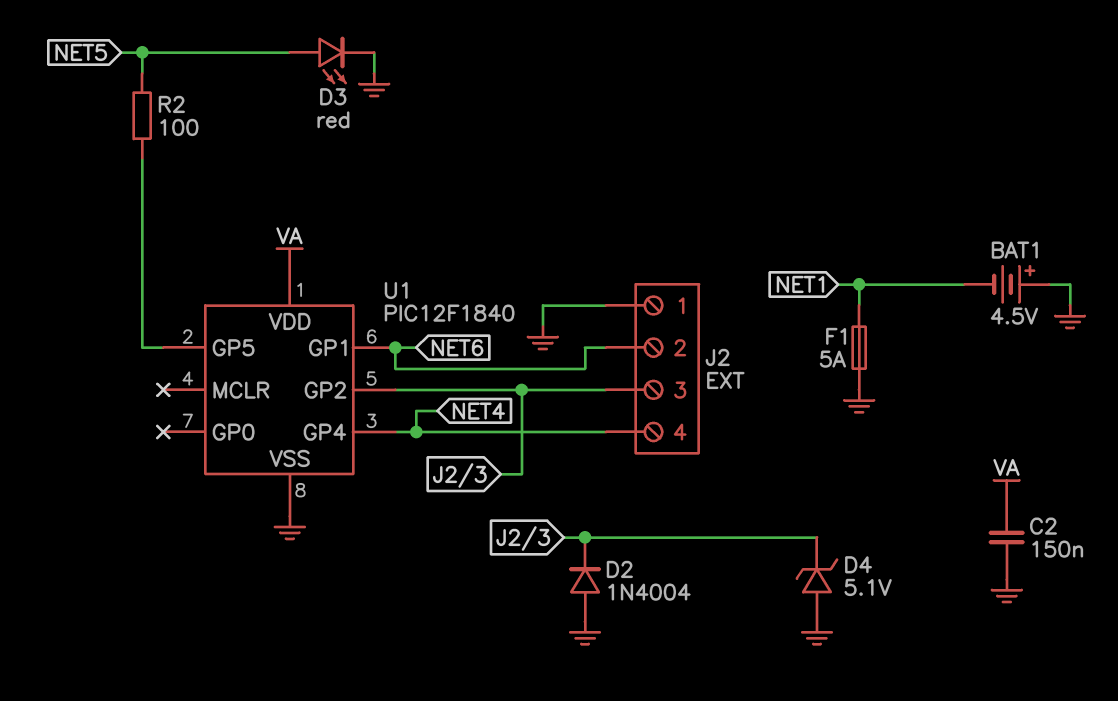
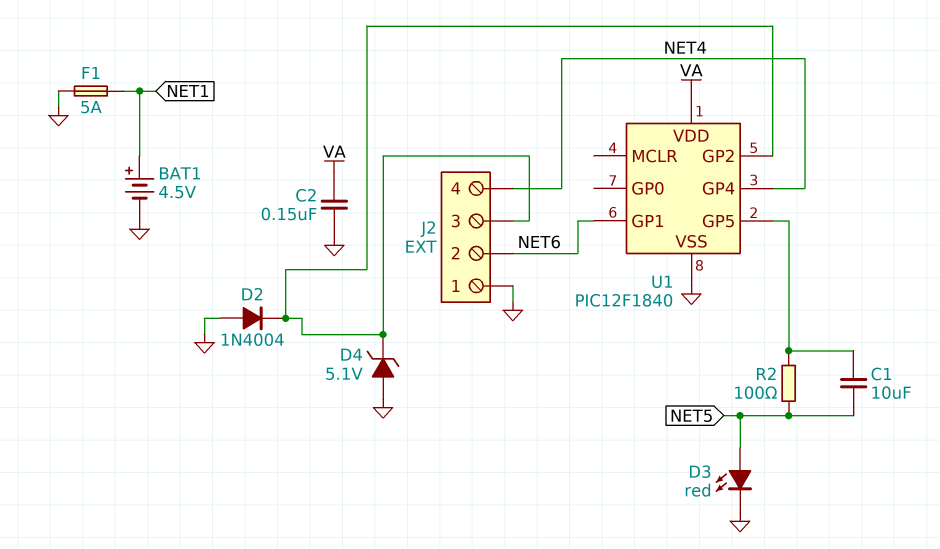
BAT1: 4.5V (plus GND, minus NET1) -> 4.5V (plus NET1, minus GND)
C1: none -> 10uF (NET5, U1/GP5)

